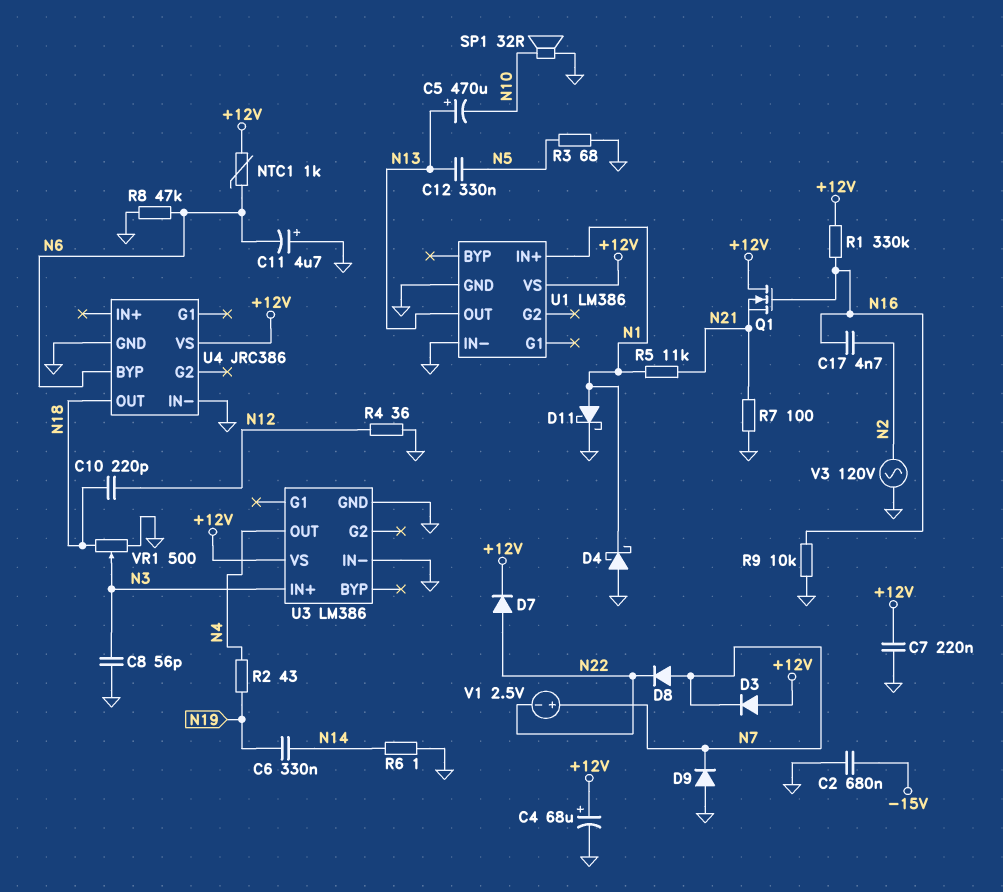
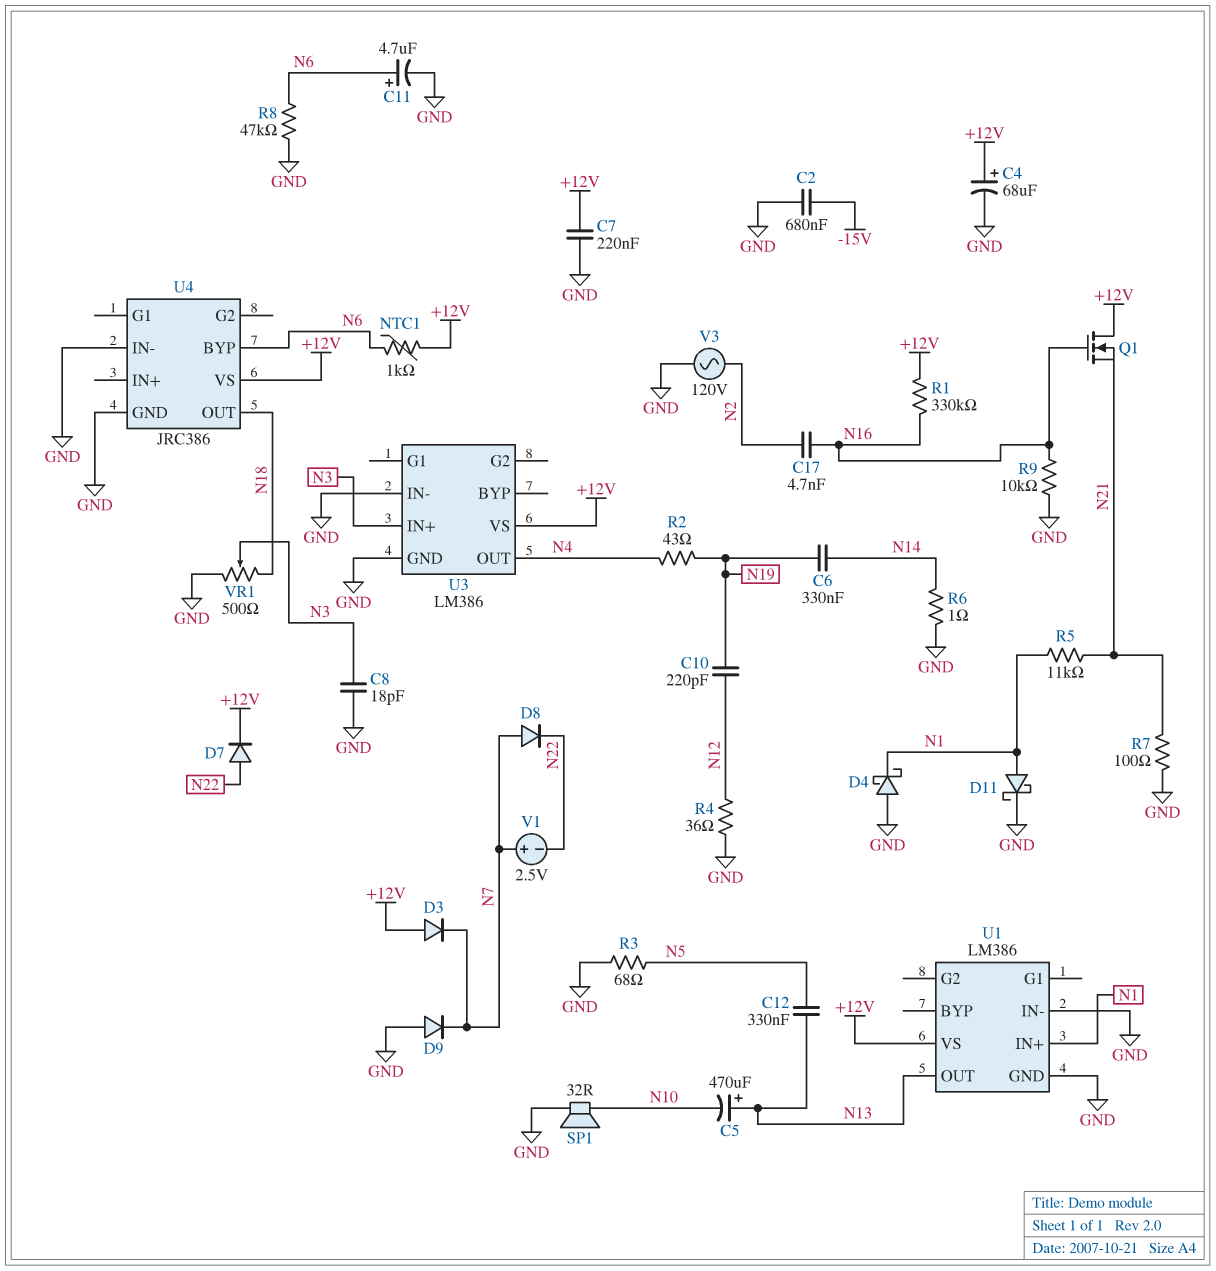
C8: 56pF (GND, N3) -> 18pF (GND, N3)
C10: 220pF (N12, N18) -> 220pF (N12, N19)
C11: 4.7uF (plus GND, minus N6) -> 4.7uF (plus N6, minus GND)

